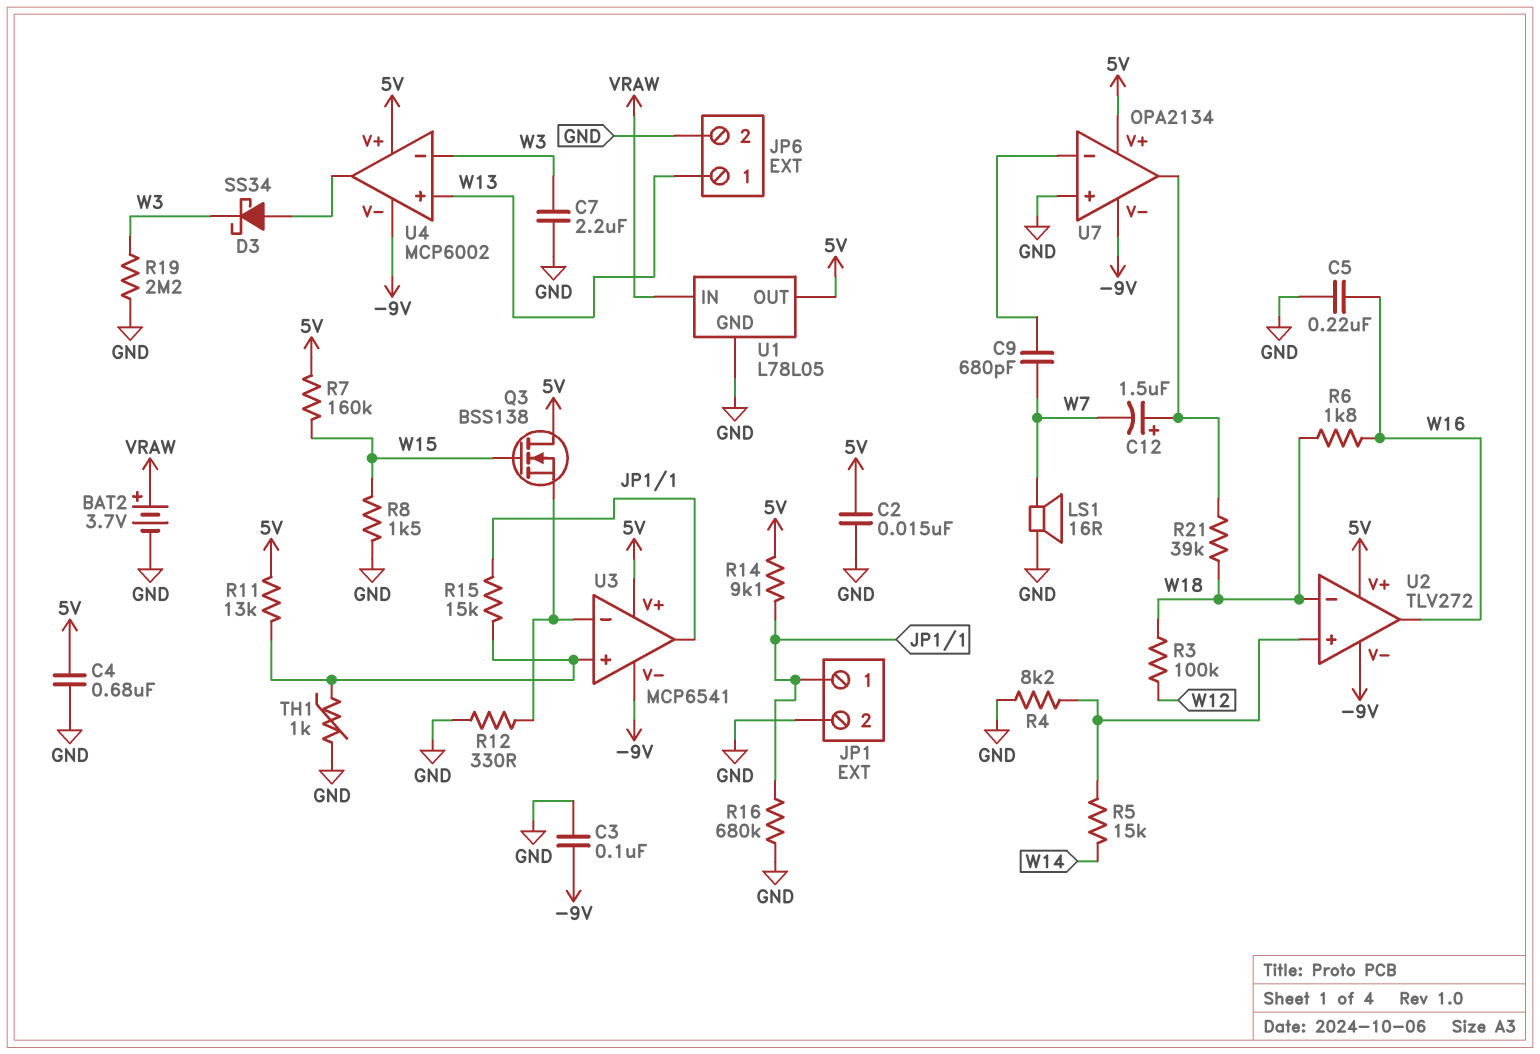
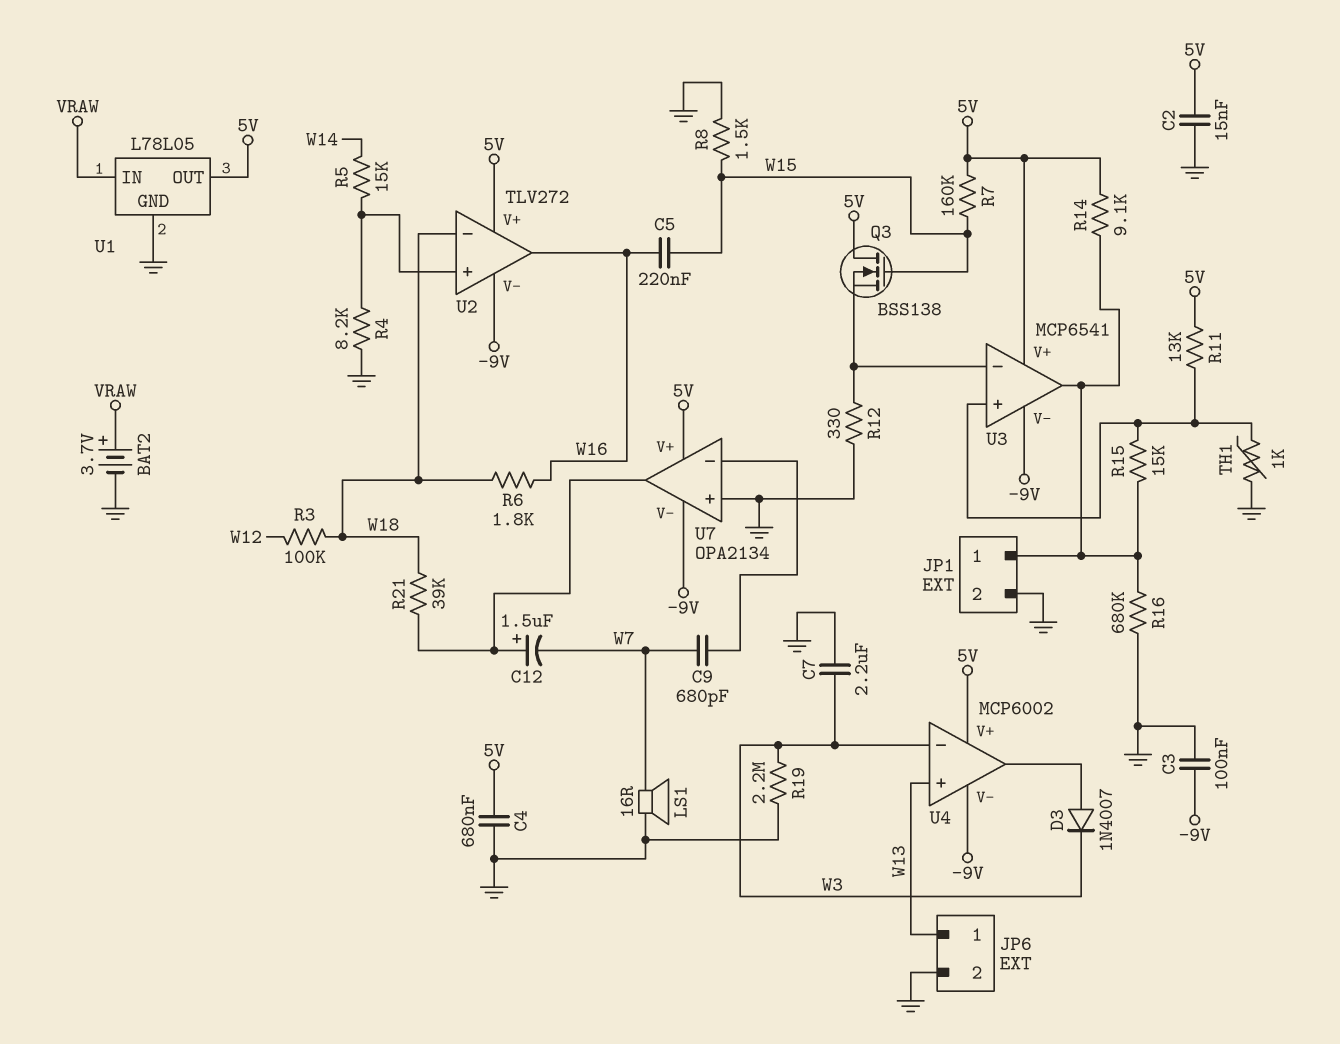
C5: 220nF (GND, W16) -> 220nF (W15, W16)
D3: schottky SS34 (A U4/out, K W3) -> diode 1N4007 (A U4/out, K W3)

